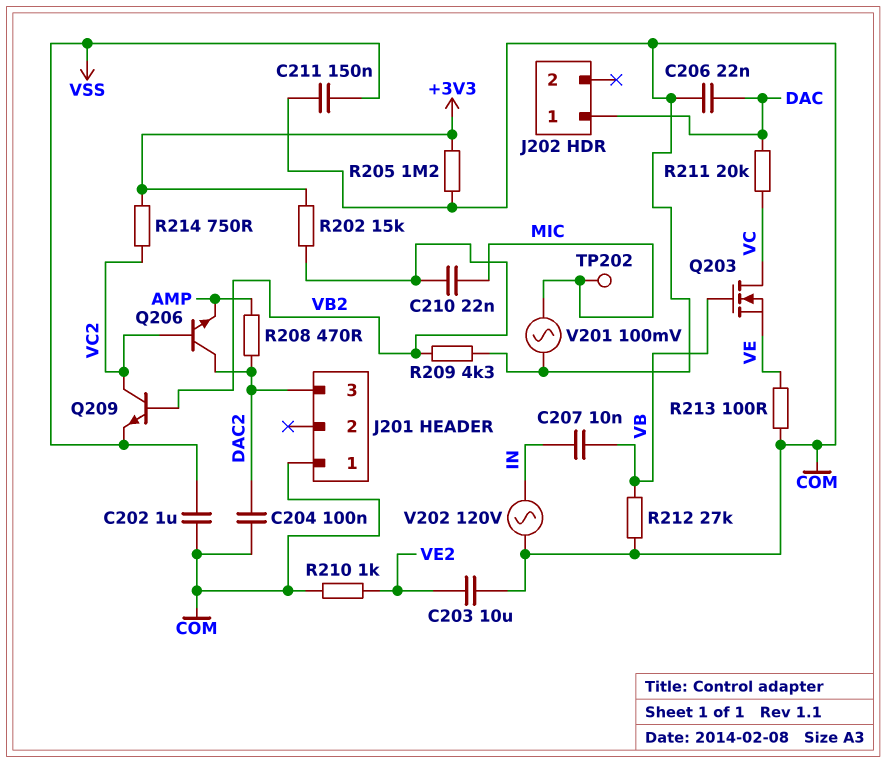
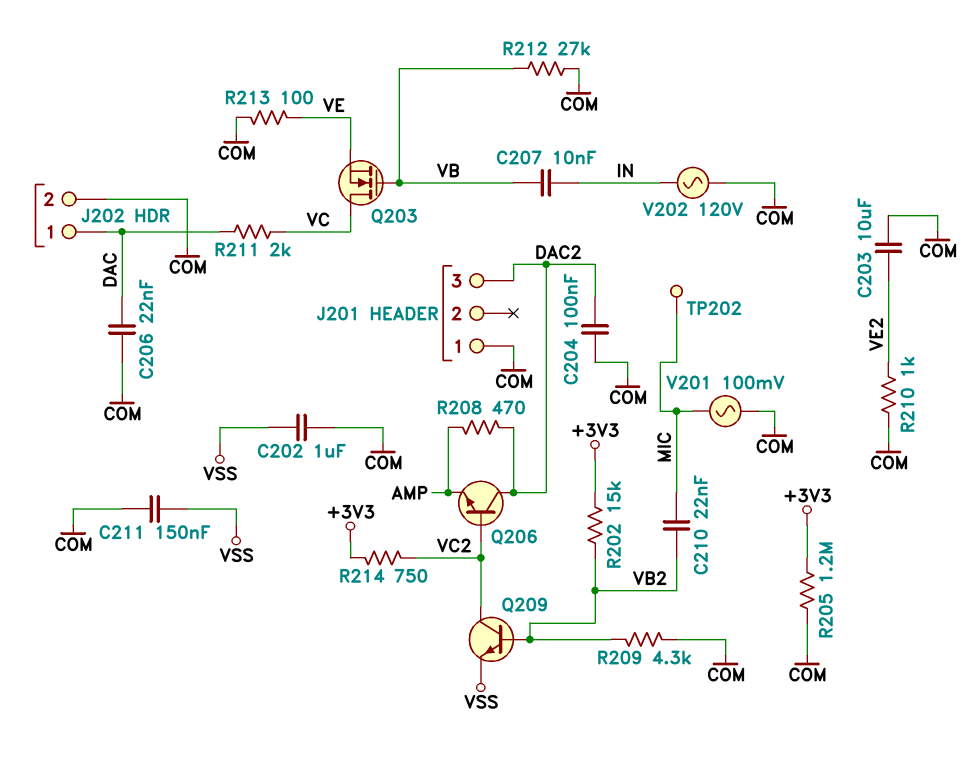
J202 pin 2: none -> COM
R211: 20k (DAC, VC) -> 2k (DAC, VC)

